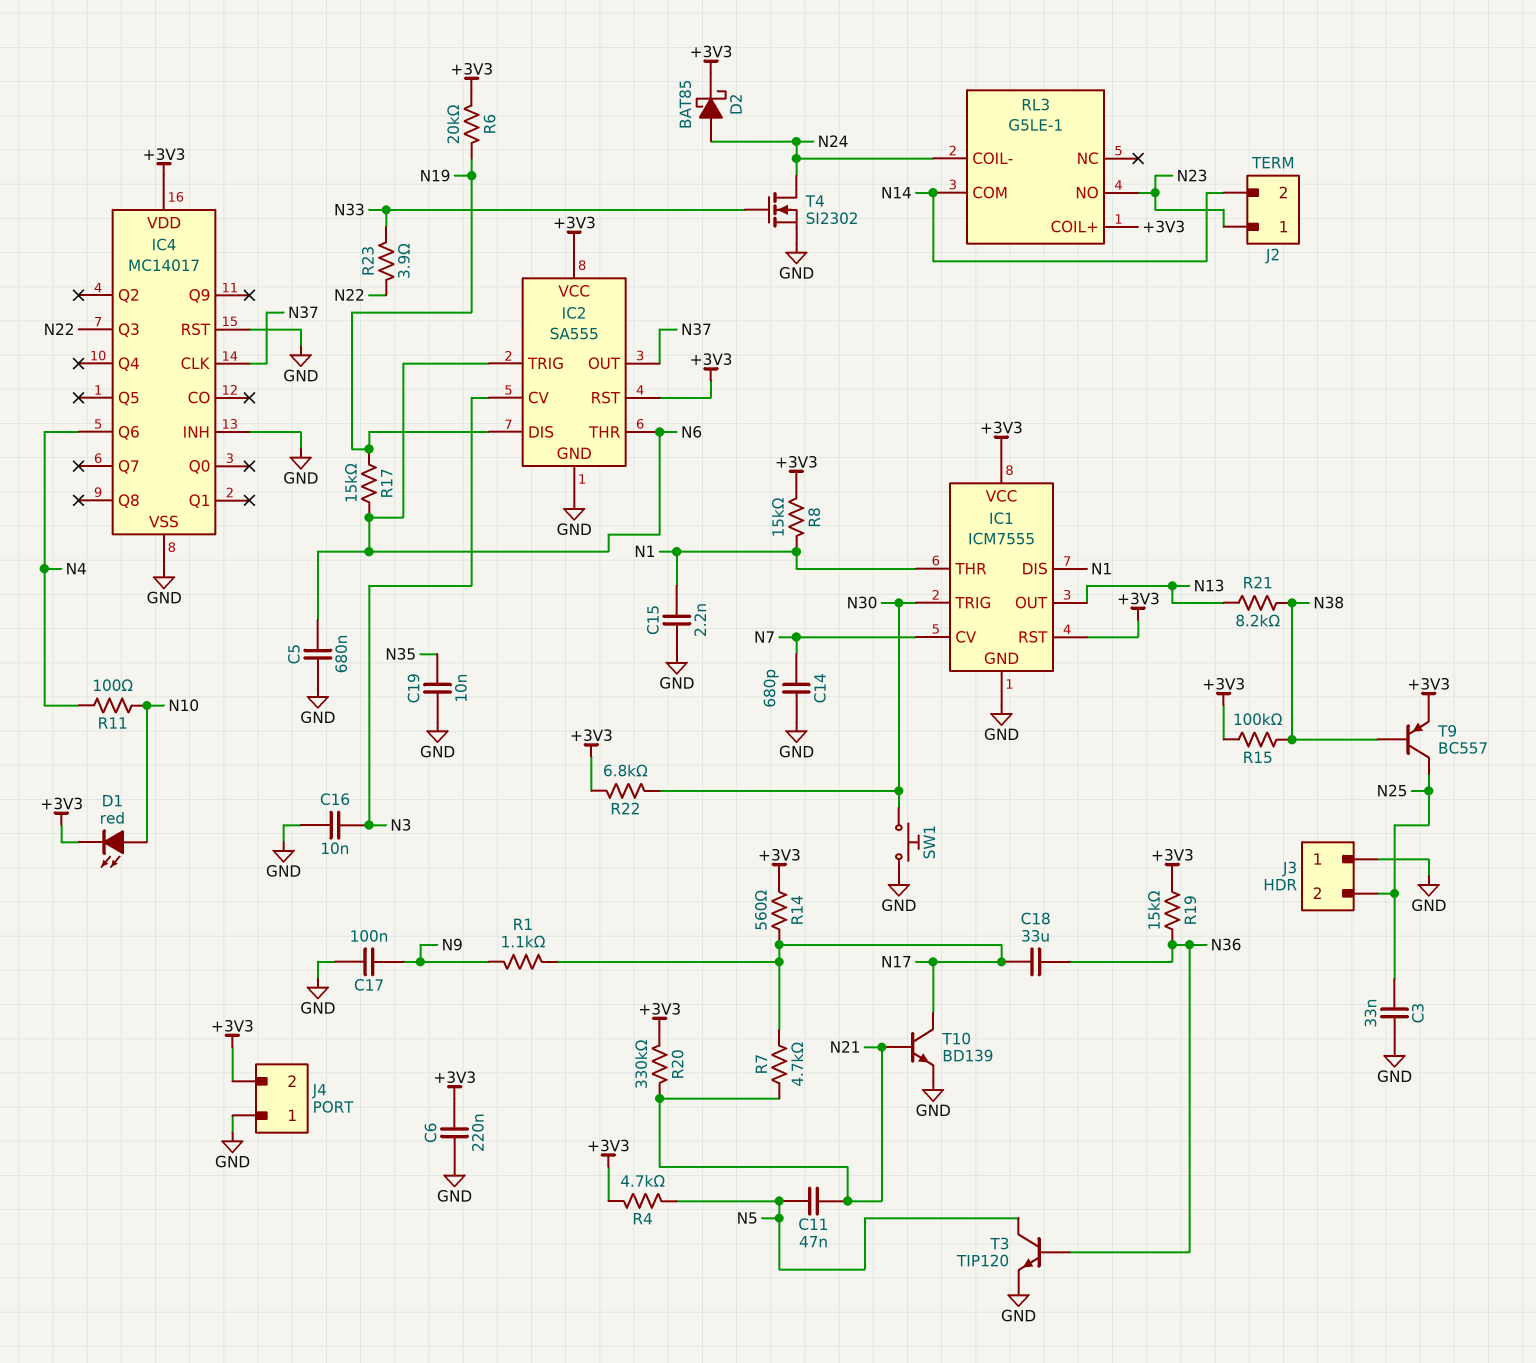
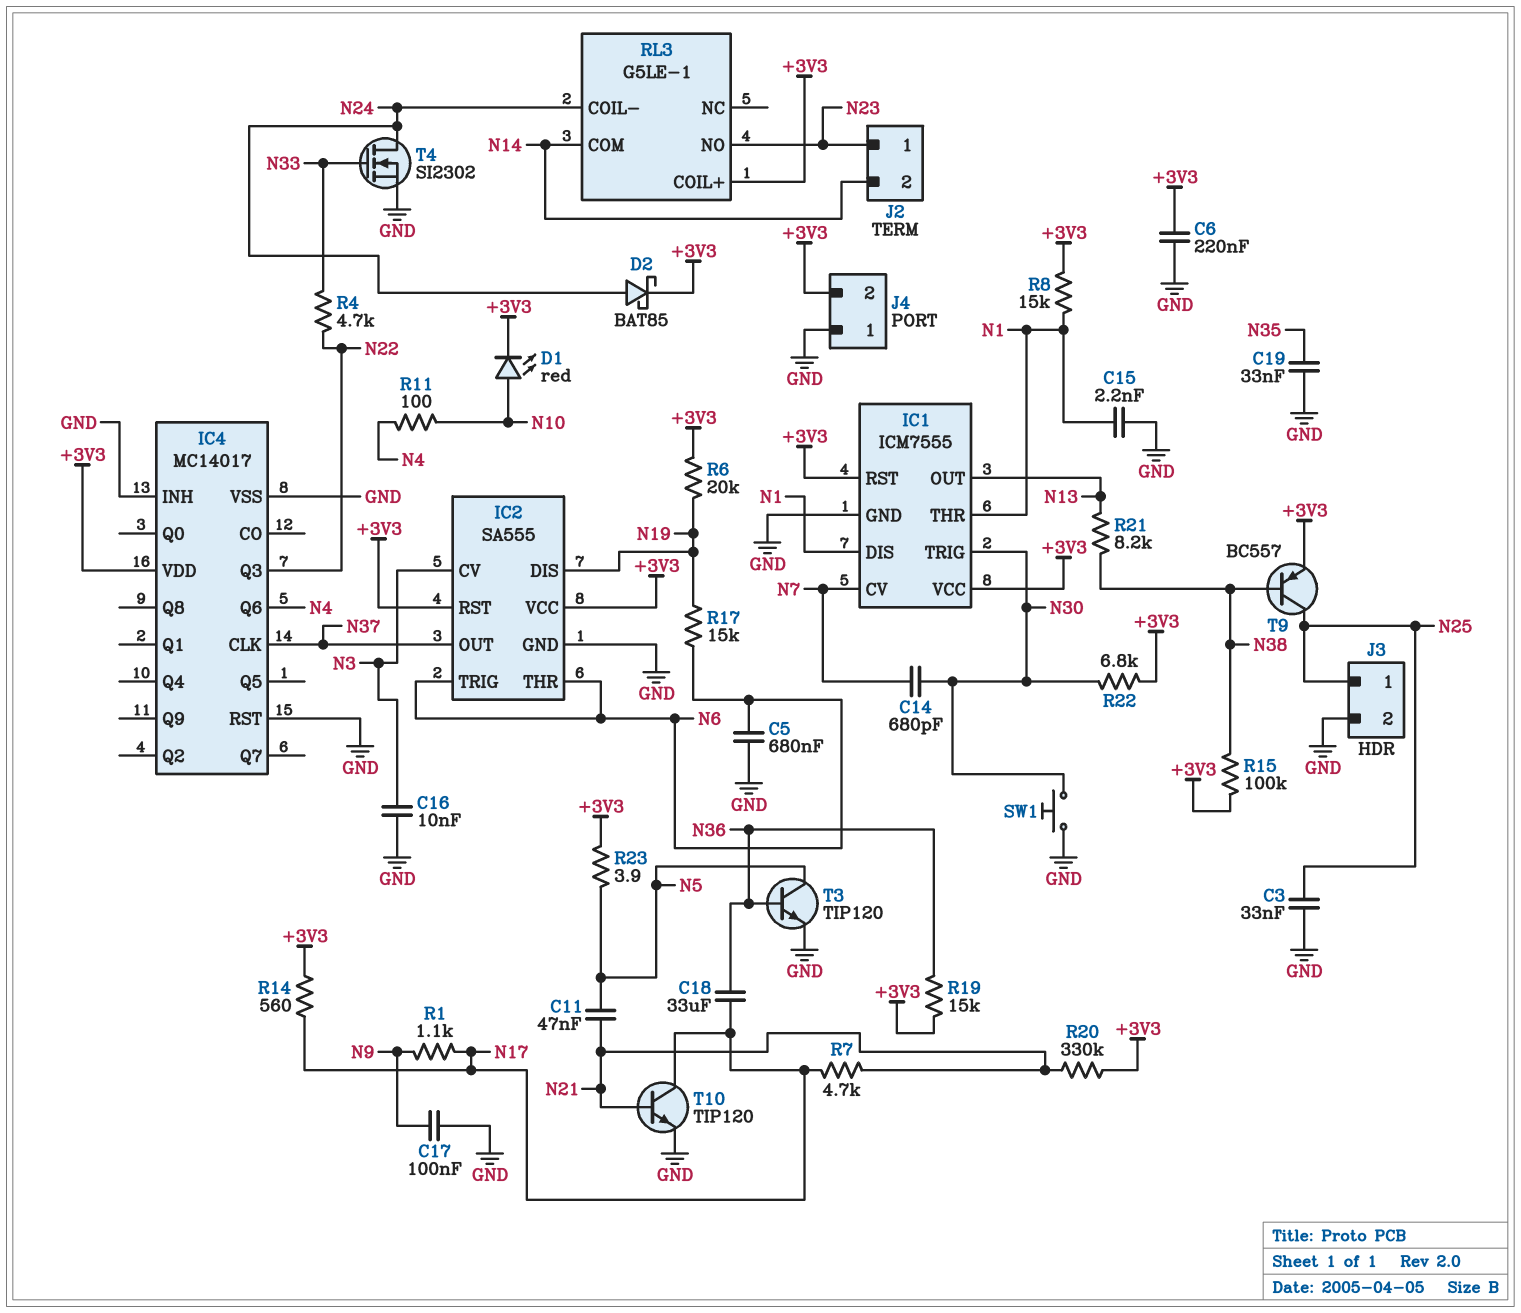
C14: 680pF (GND, N7) -> 680pF (N7, N30)
C19: 10nF (GND, N35) -> 33nF (GND, N35)
J3 pin 1: GND -> N25
J3 pin 2: N25 -> GND
R4: 4.7k (+3V3, N5) -> 4.7k (N22, N33)
R23: 3.9 (N22, N33) -> 3.9 (+3V3, N5)
T10: NPN BD139 (B N21, C N17, E GND) -> NPN TIP120 (B N21, C N17, E GND)

